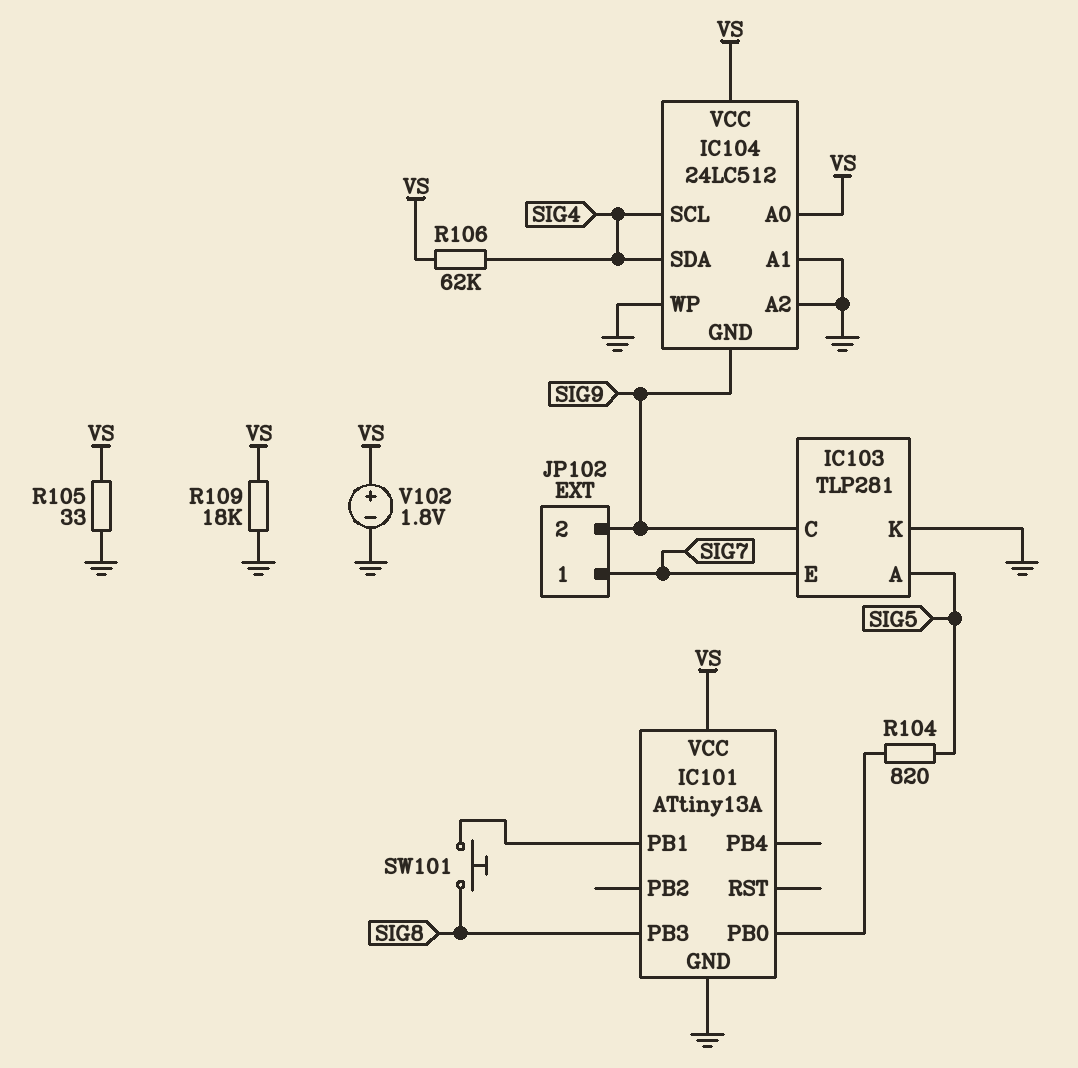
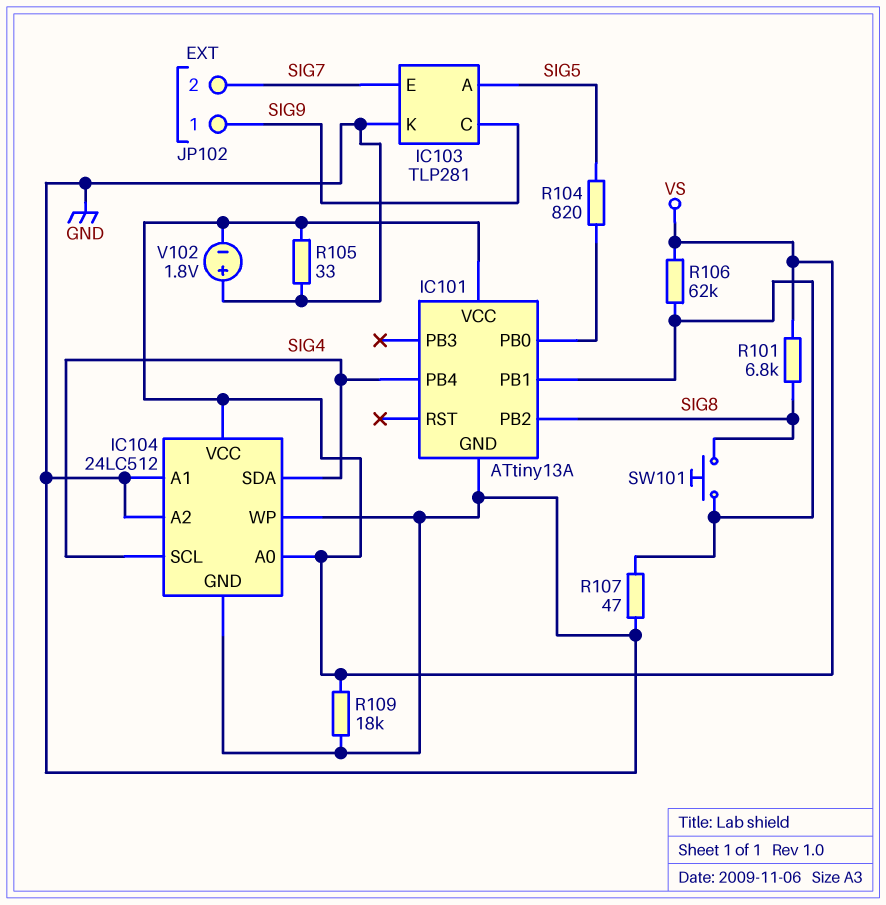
IC101 pin PB2: none -> SIG8
IC101 pin PB3: SIG8 -> none
IC101 pin PB4: none -> SIG4
IC104 pin GND: SIG9 -> GND
JP102 pin 1: SIG7 -> SIG9
JP102 pin 2: SIG9 -> SIG7
R101: none -> 6.8k (SIG8, VS)
R106: 62k (SIG4, VS) -> 62k (IC101/PB1, VS)
R107: none -> 47 (GND, IC101/PB1)
V102: 1.8V (plus VS, minus GND) -> 1.8V (plus GND, minus VS)

